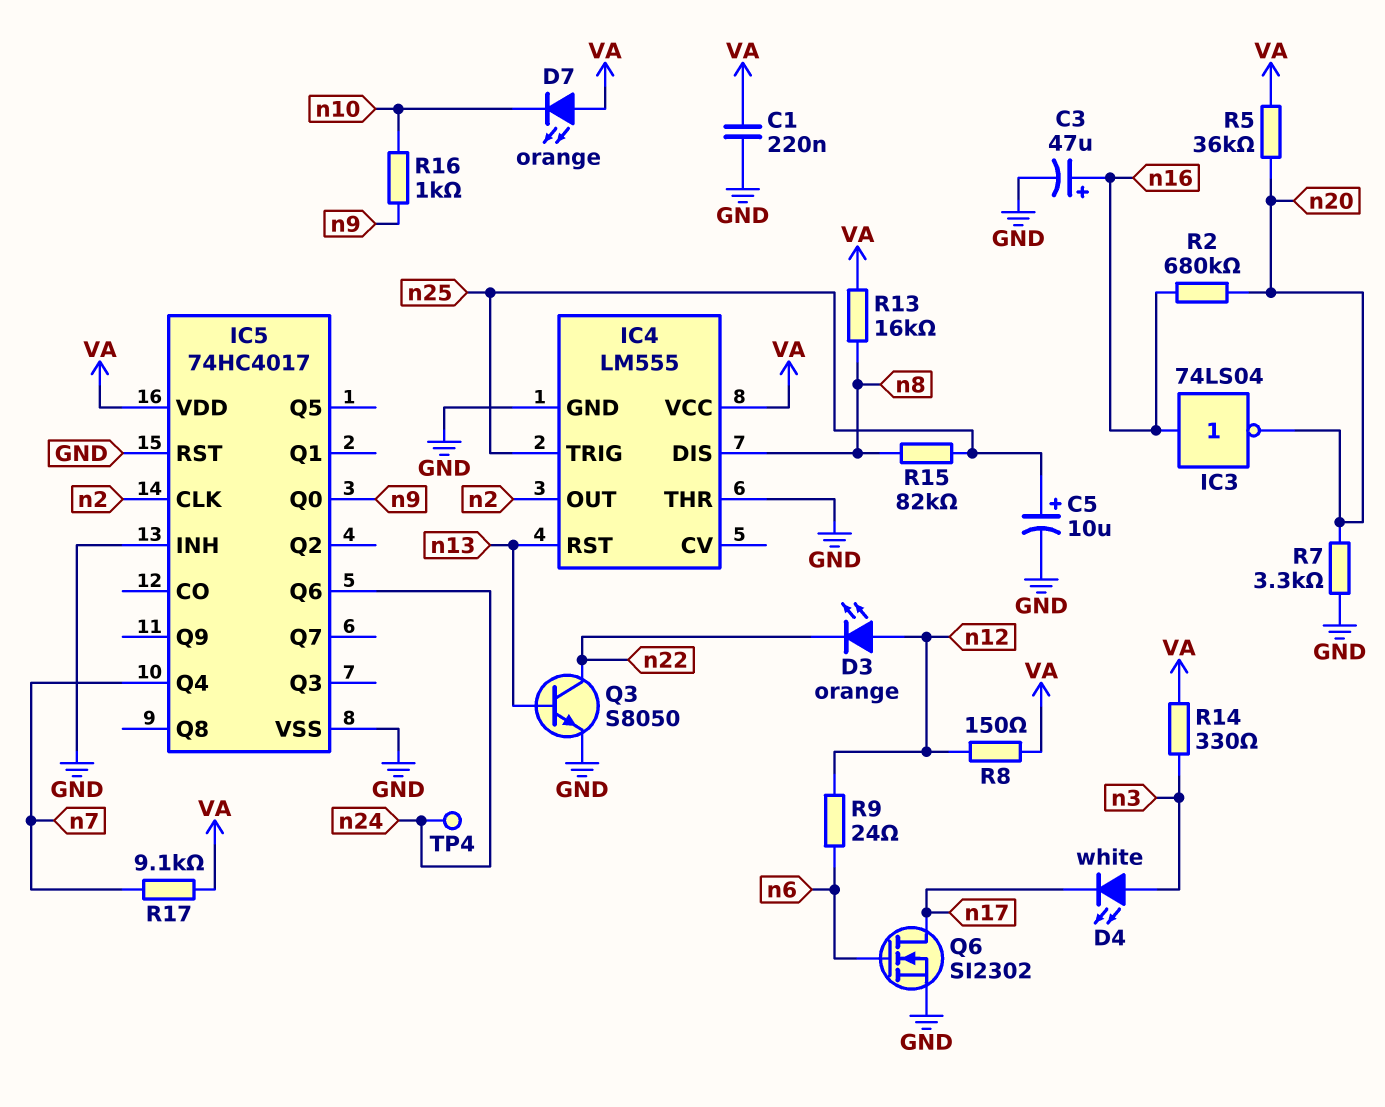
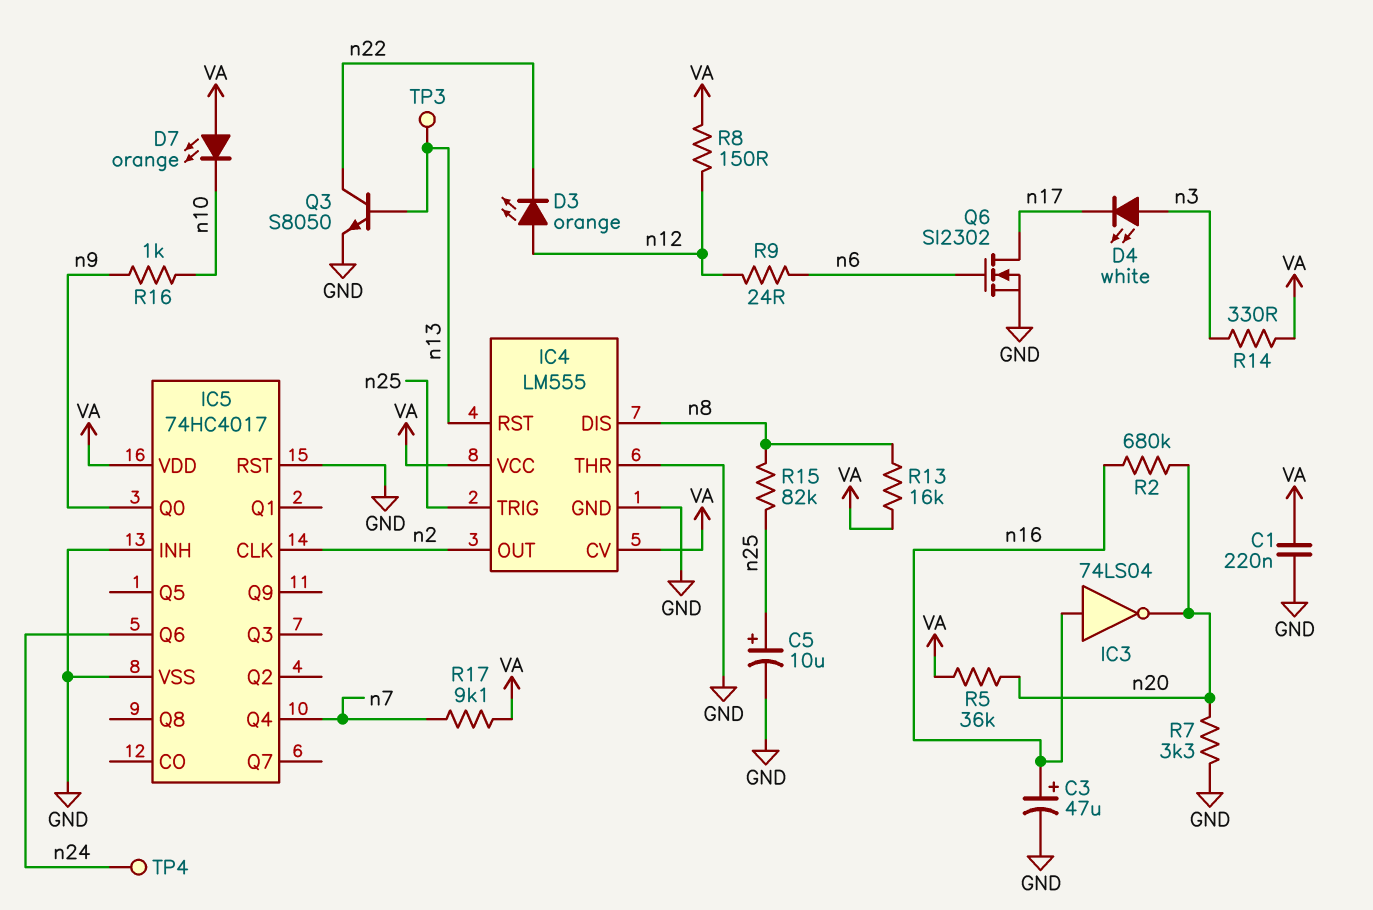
IC4 pin CV: none -> VA
TP3: none -> test point (n13)

